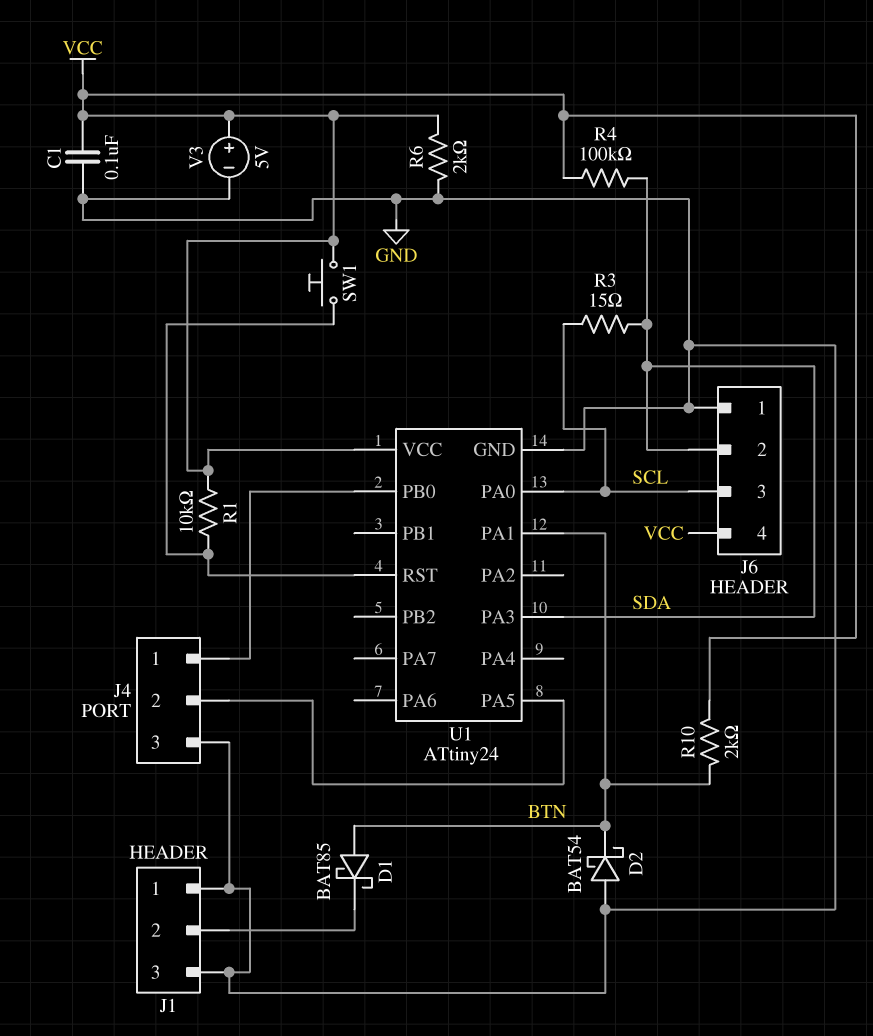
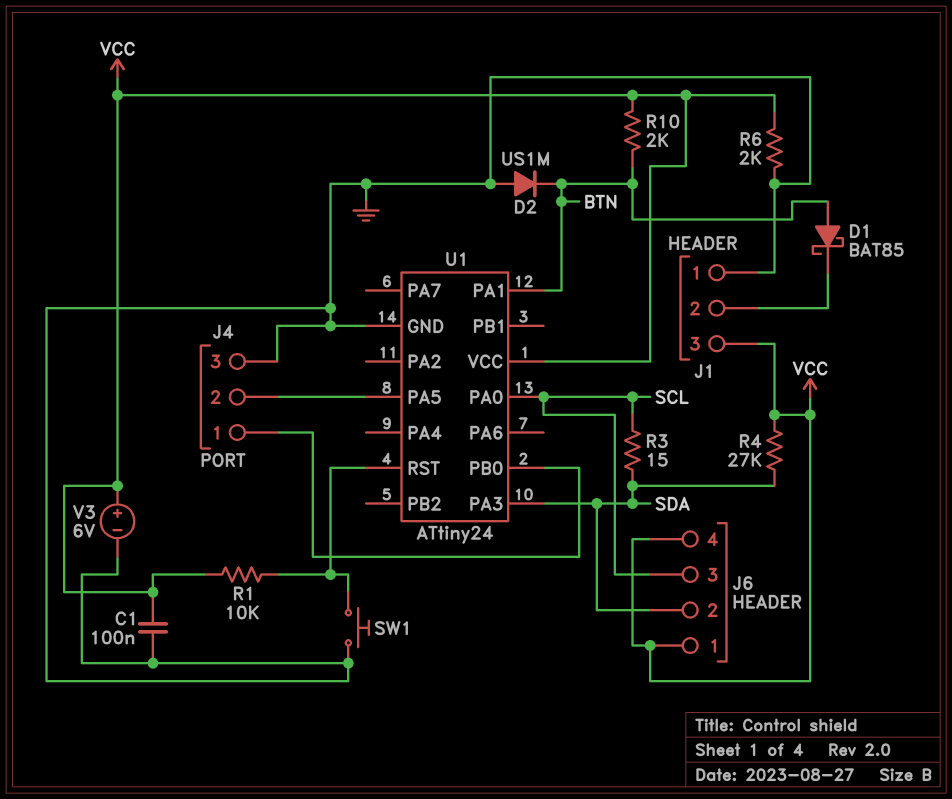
D2: schottky BAT54 (A GND, K BTN) -> diode US1M (A GND, K BTN)
J1 pin 3: GND -> VCC
J6 pin 1: GND -> VCC
R4: 100k (SDA, VCC) -> 27k (SDA, VCC)
SW1: button (U1/RST, VCC) -> button (GND, U1/RST)
V3: 5V (plus VCC, minus GND) -> 6V (plus VCC, minus GND)

